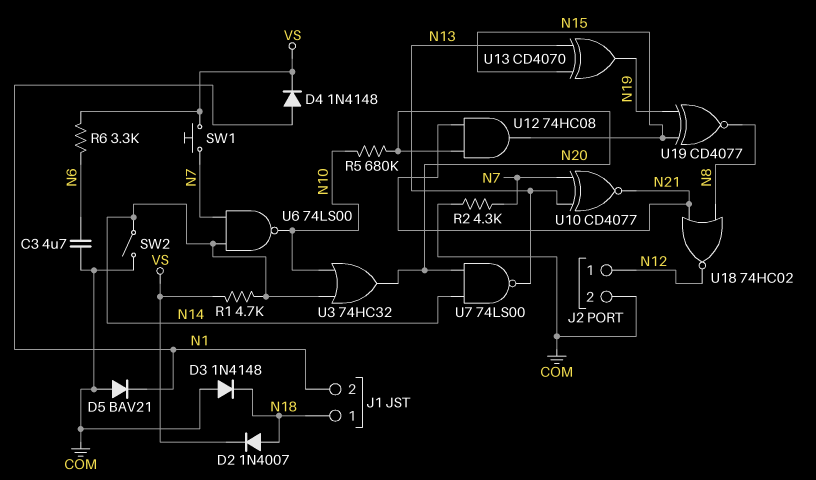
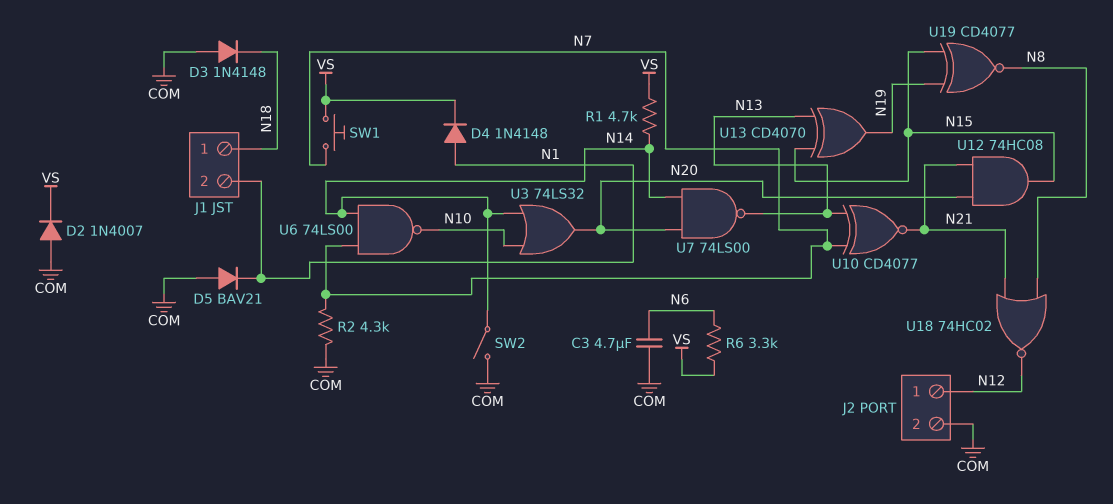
D2: diode 1N4007 (A N18, K VS) -> diode 1N4007 (A COM, K VS)
R5: 680k (N10, N20) -> none
U3: OR 74HC32 (in N10, in N14, out N20) -> OR 74LS32 (in N10, in N14, out N20)

